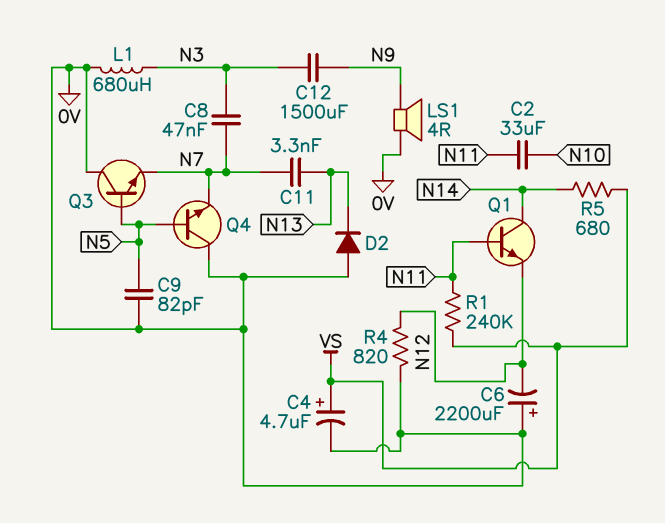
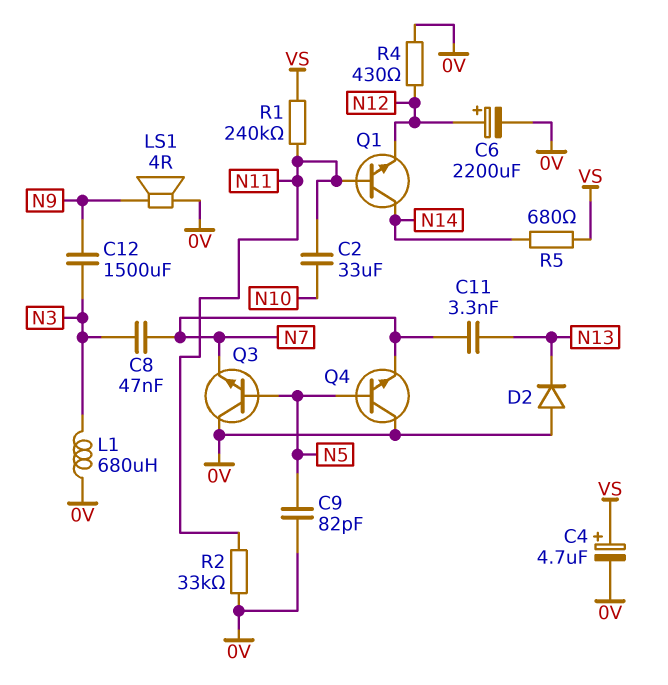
C6: 2200uF (plus 0V, minus N12) -> 2200uF (plus N12, minus 0V)
R2: none -> 33k (0V, N11)
R4: 820 (0V, N12) -> 430 (0V, N12)

